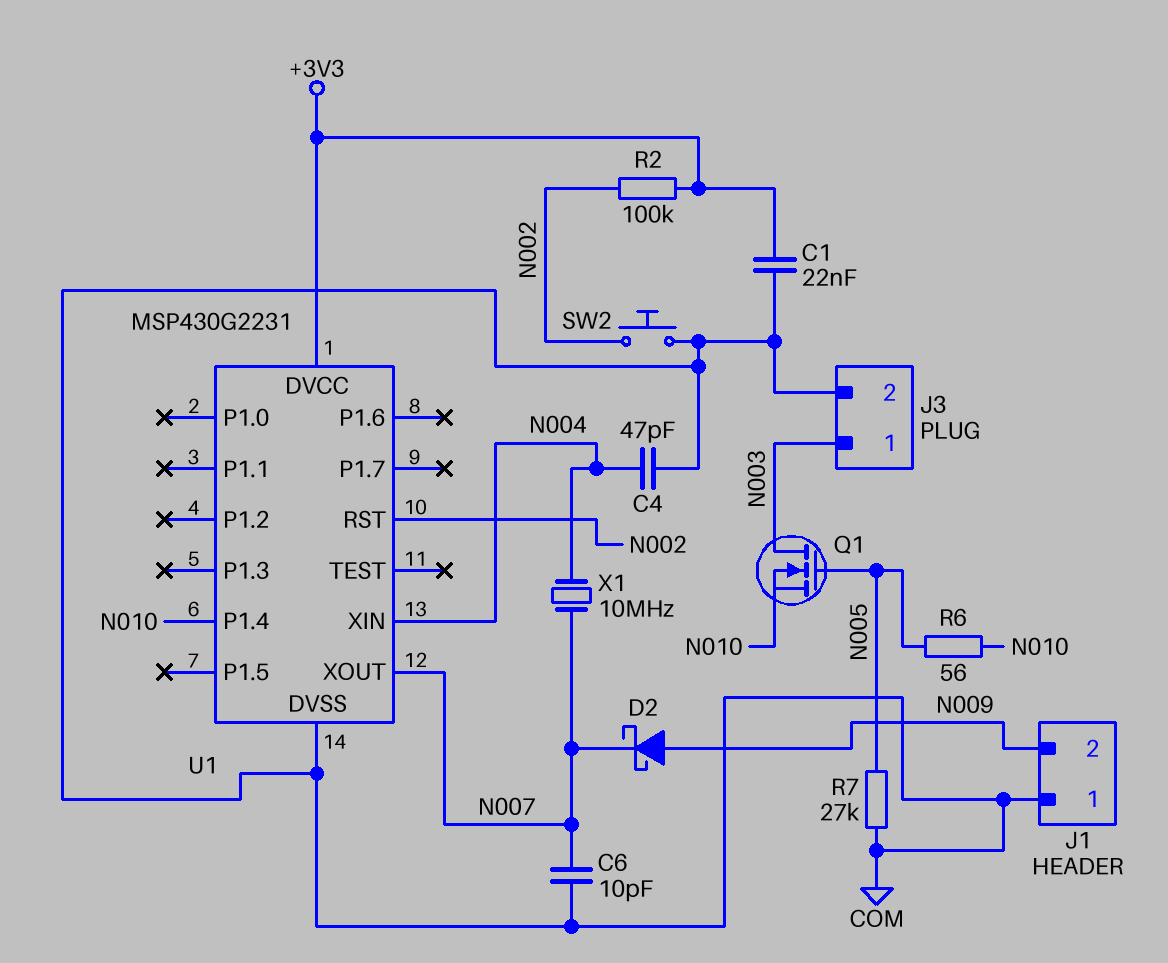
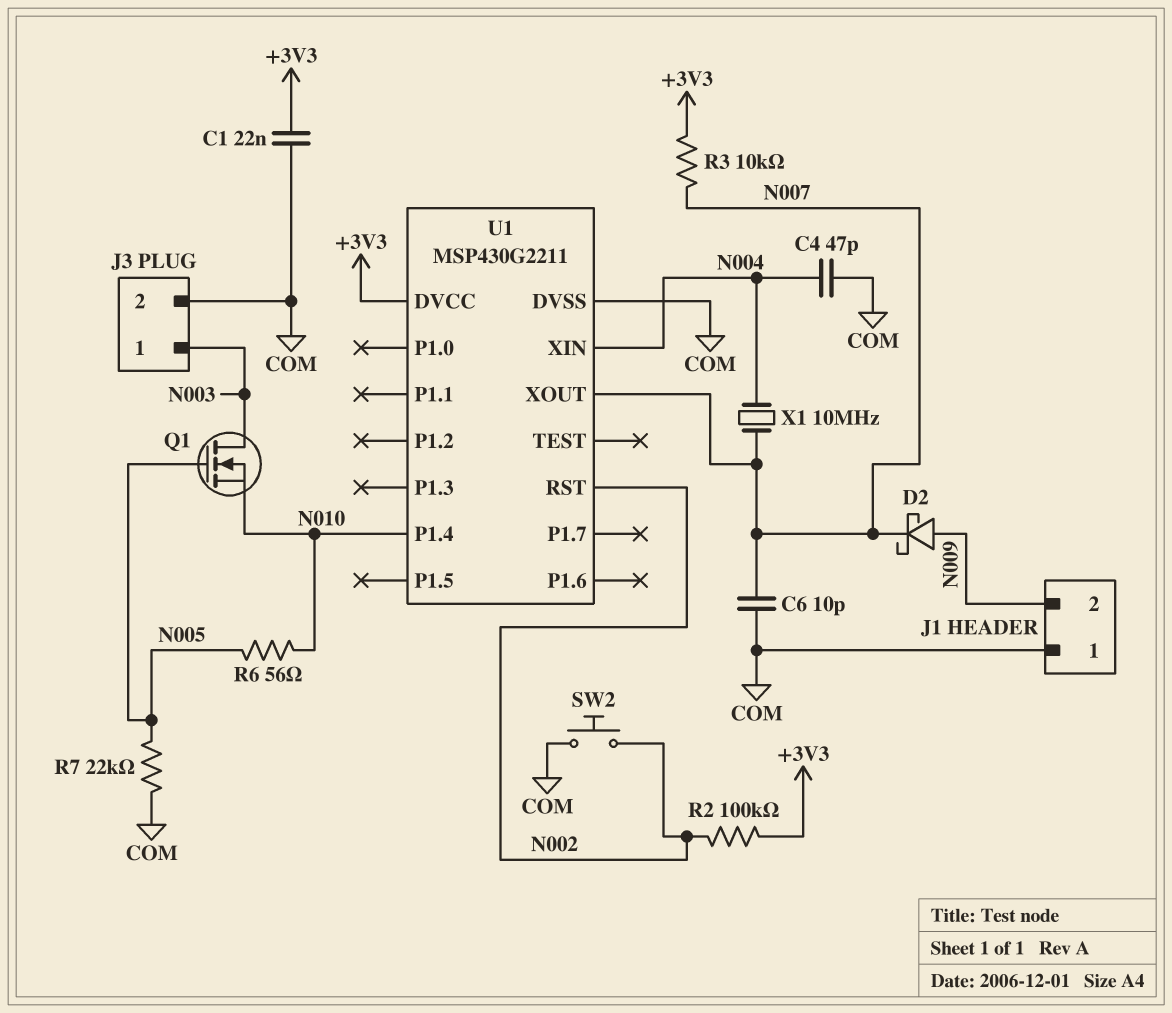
R3: none -> 10k (+3V3, N007)
R7: 27k (COM, N005) -> 22k (COM, N005)
U1: MSP430G2231 -> MSP430G2211

